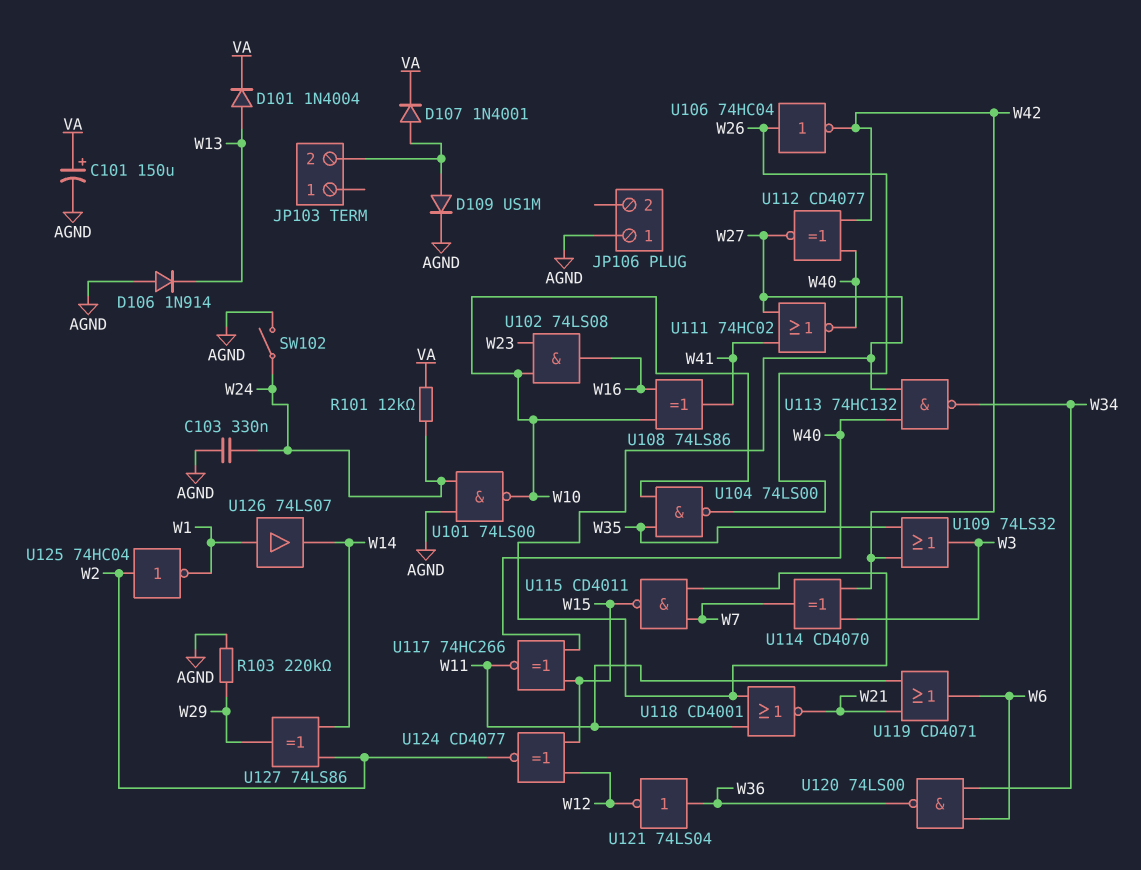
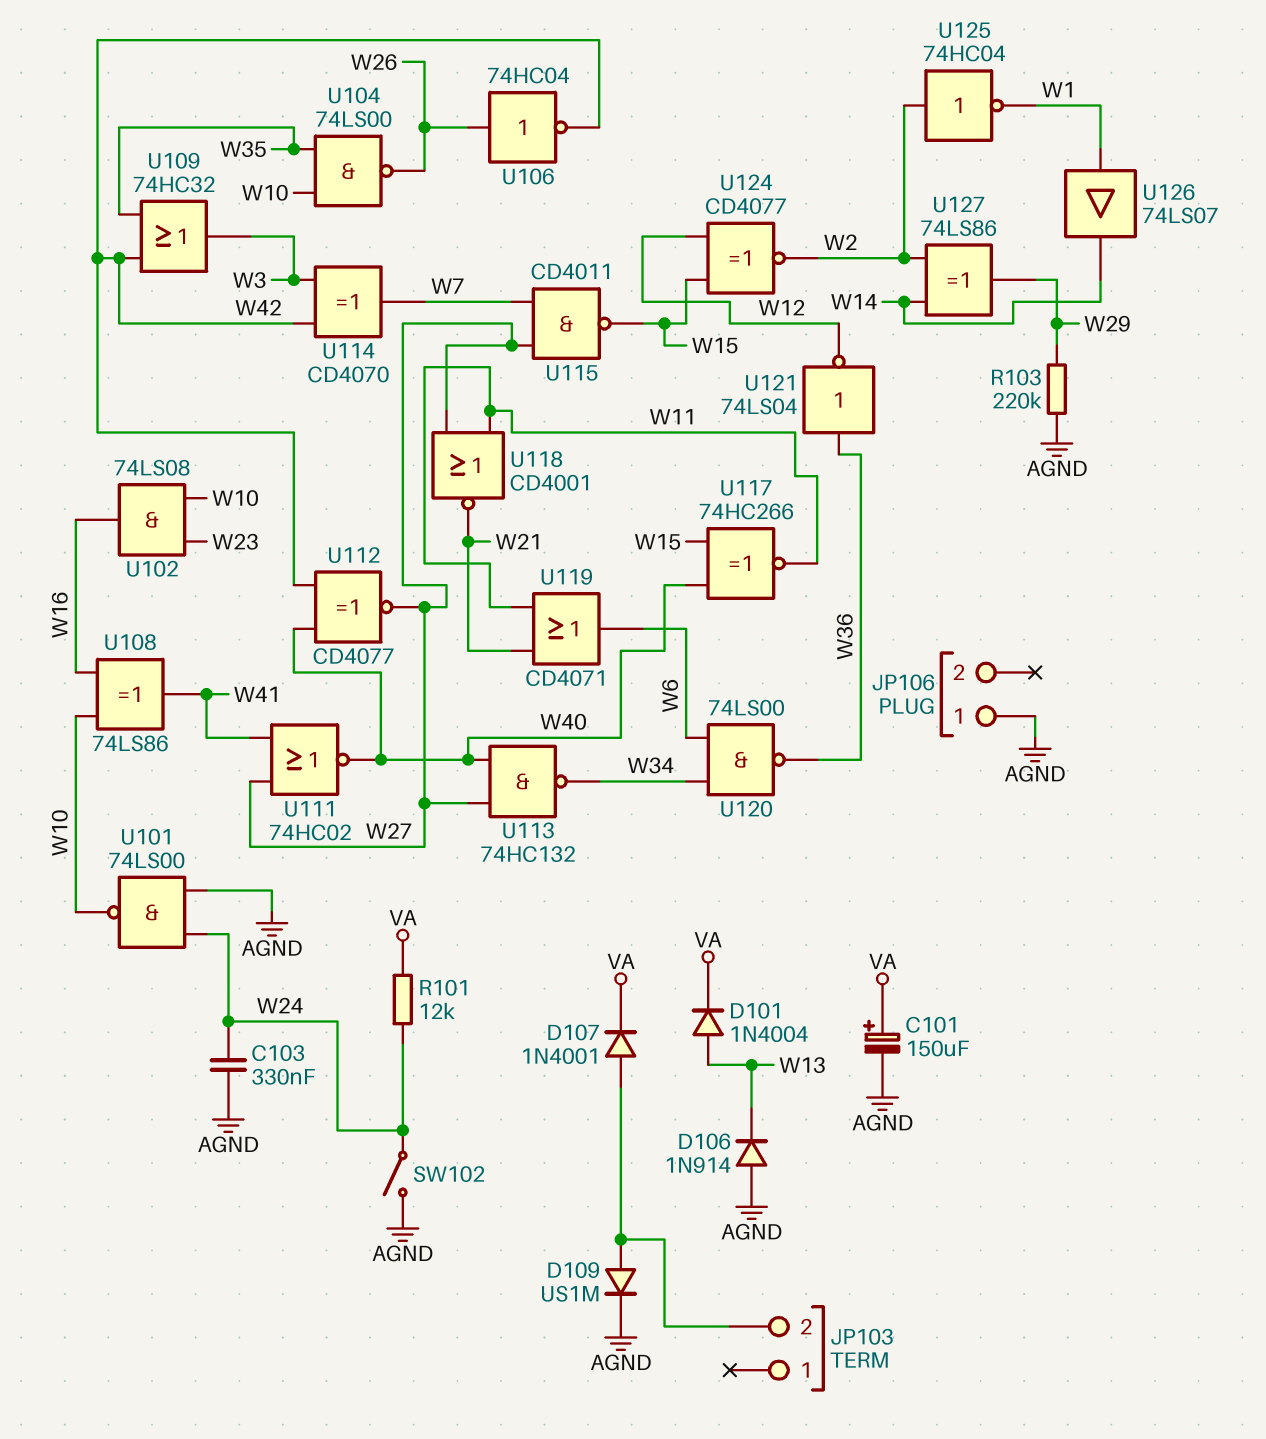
U109: OR 74LS32 (in W35, in W42, out W3) -> OR 74HC32 (in W35, in W42, out W3)

